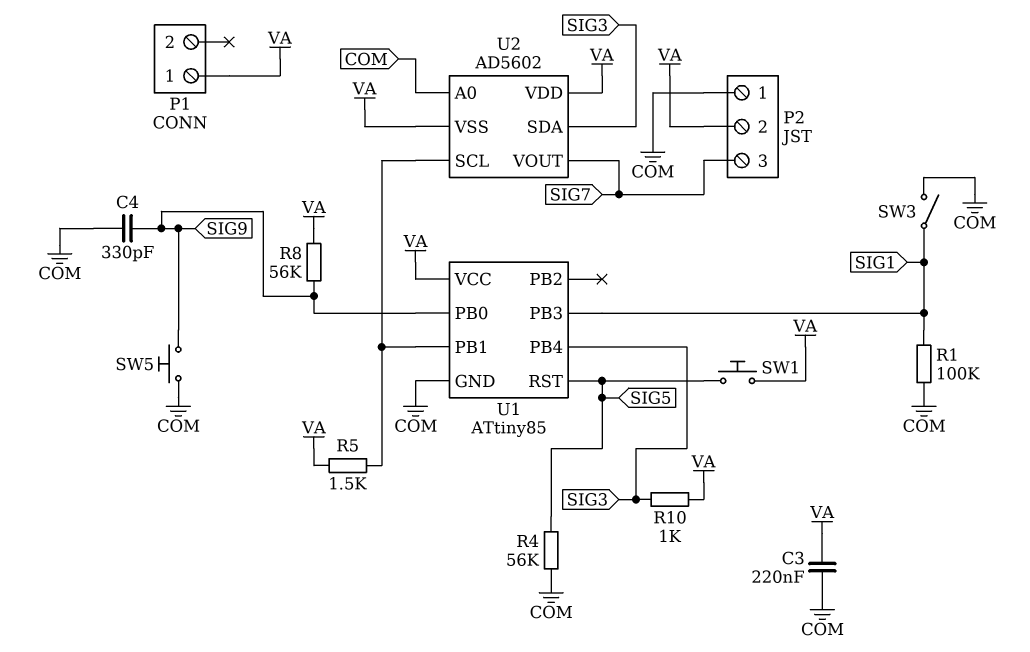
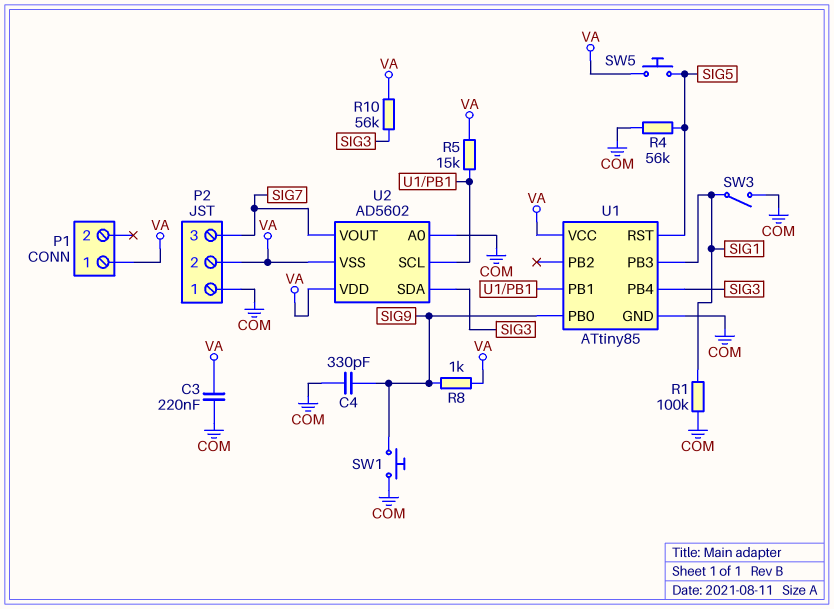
R5: 1.5k (U1/PB1, VA) -> 15k (U1/PB1, VA)
R8: 56k (SIG9, VA) -> 1k (SIG9, VA)
R10: 1k (SIG3, VA) -> 56k (SIG3, VA)
SW1: button (SIG5, VA) -> button (COM, SIG9)
SW5: button (COM, SIG9) -> button (SIG5, VA)

